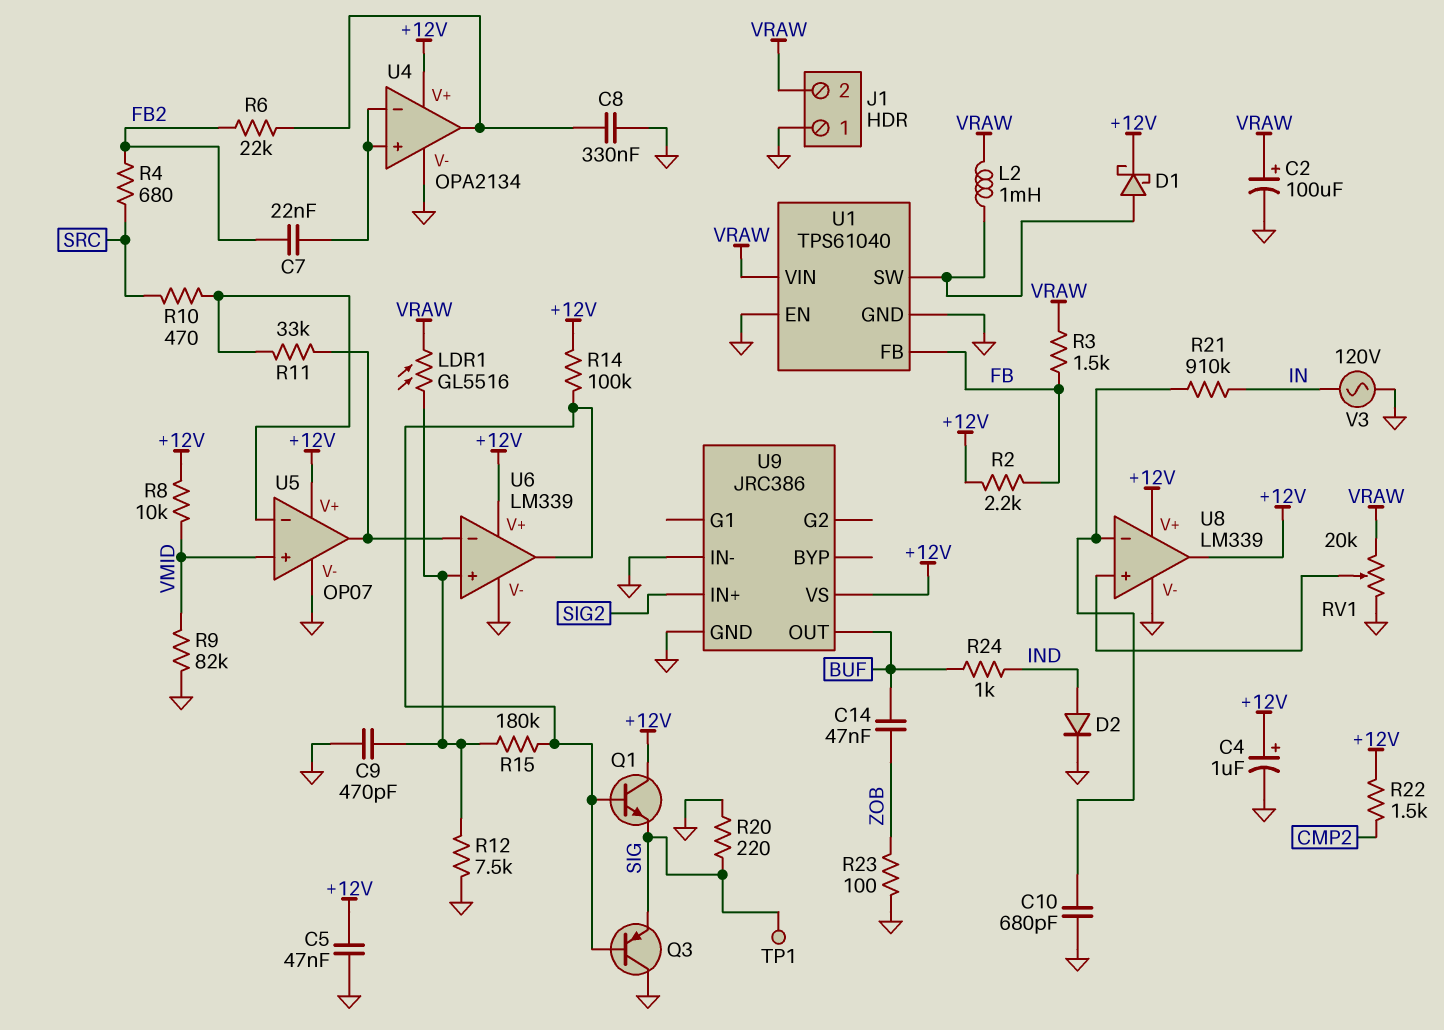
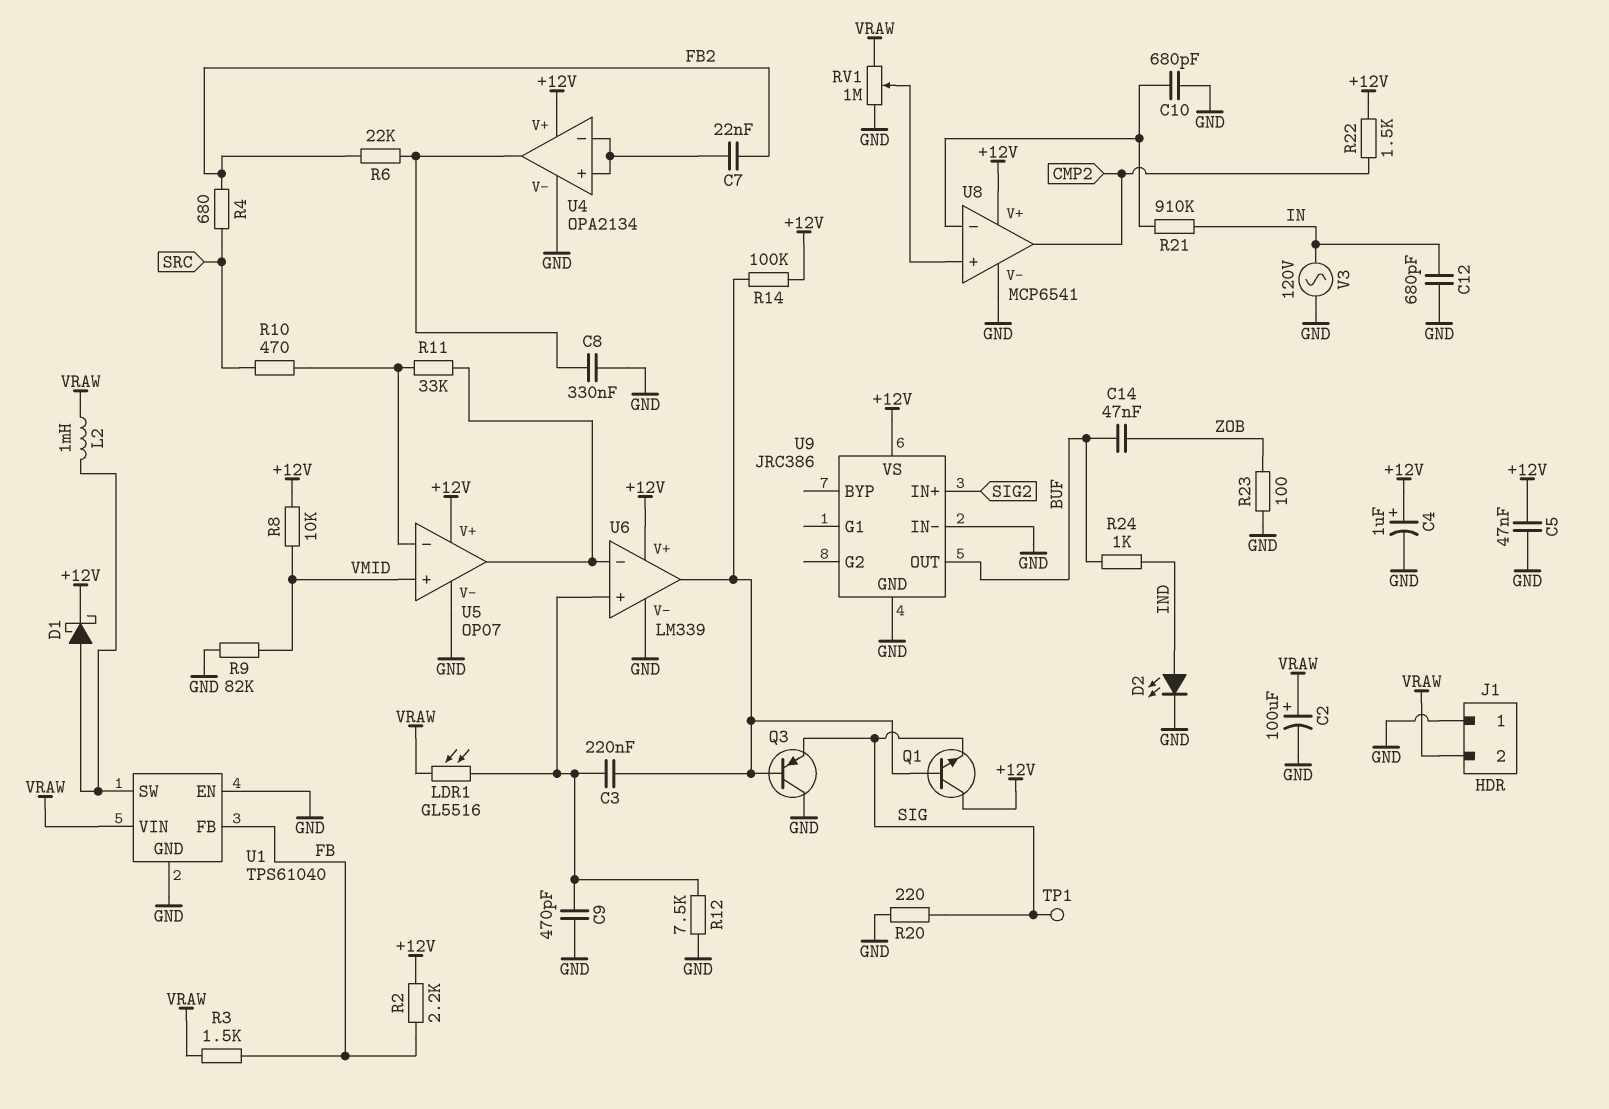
C3: none -> 220nF (U6/in+, U6/out)
C12: none -> 680pF (GND, IN)
D2: diode (A IND, K GND) -> LED (A IND, K GND)
R15: 180k (U6/in+, U6/out) -> none
RV1: 20k (GND, VRAW, wiper U8/in+) -> 1M (GND, VRAW, wiper U8/in+)
U8: LM339 -> MCP6541
U8 pin out: +12V -> CMP2

